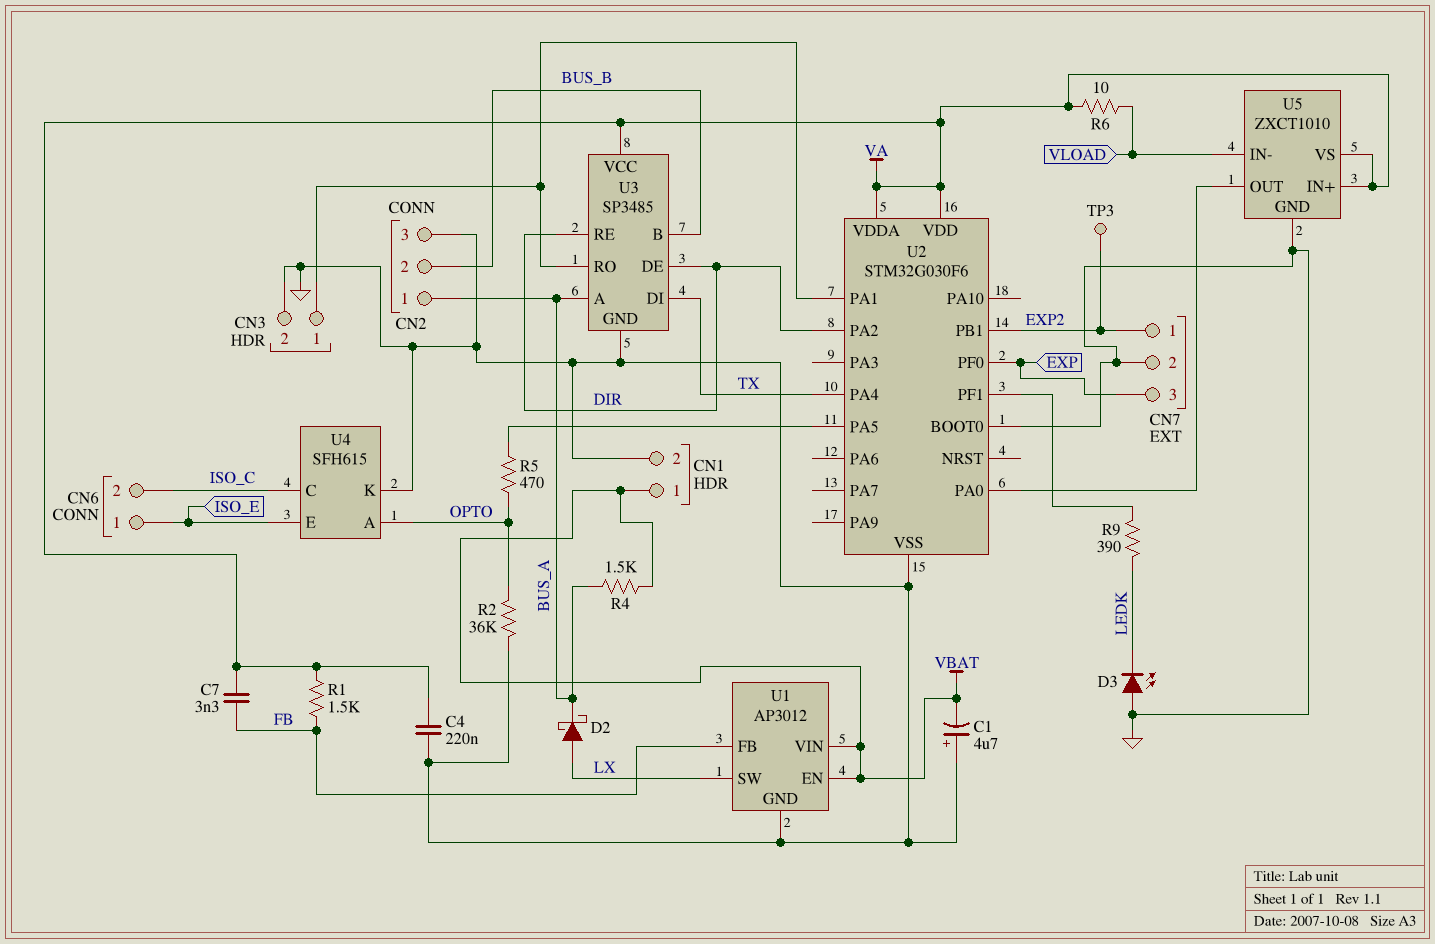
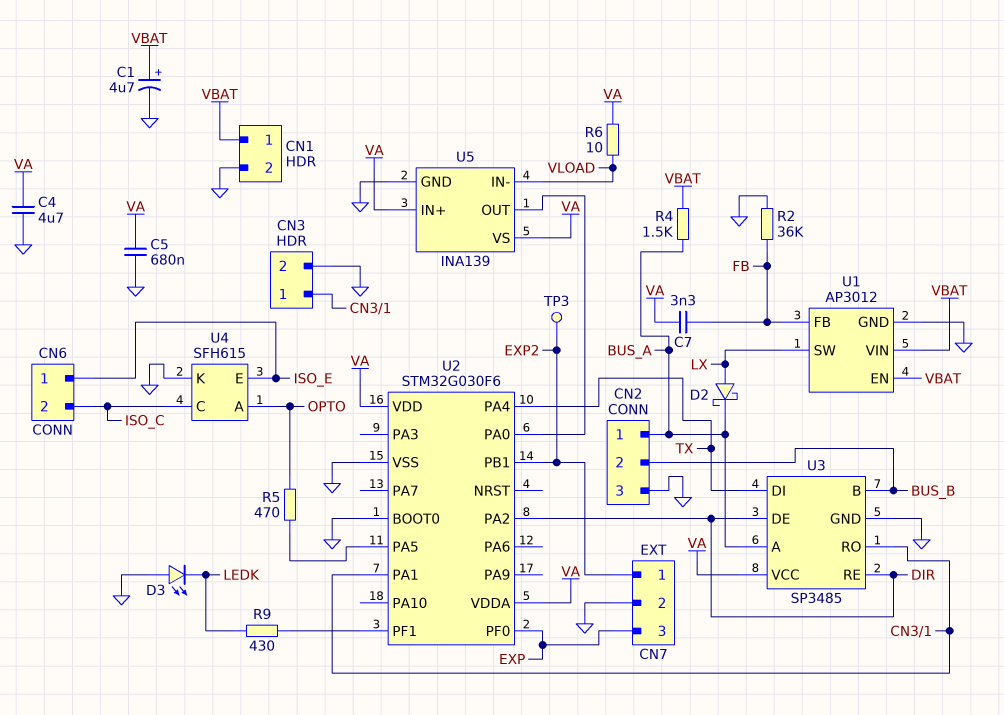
C1: 4.7uF (plus GND, minus VBAT) -> 4.7uF (plus VBAT, minus GND)
C4: 220nF (GND, VA) -> 4.7uF (GND, VA)
C5: none -> 680nF (GND, VA)
R1: 1.5k (FB, VA) -> none
R2: 36k (GND, OPTO) -> 36k (FB, GND)
R9: 390 (LEDK, U2/PF1) -> 430 (LEDK, U2/PF1)
U5: ZXCT1010 -> INA139

